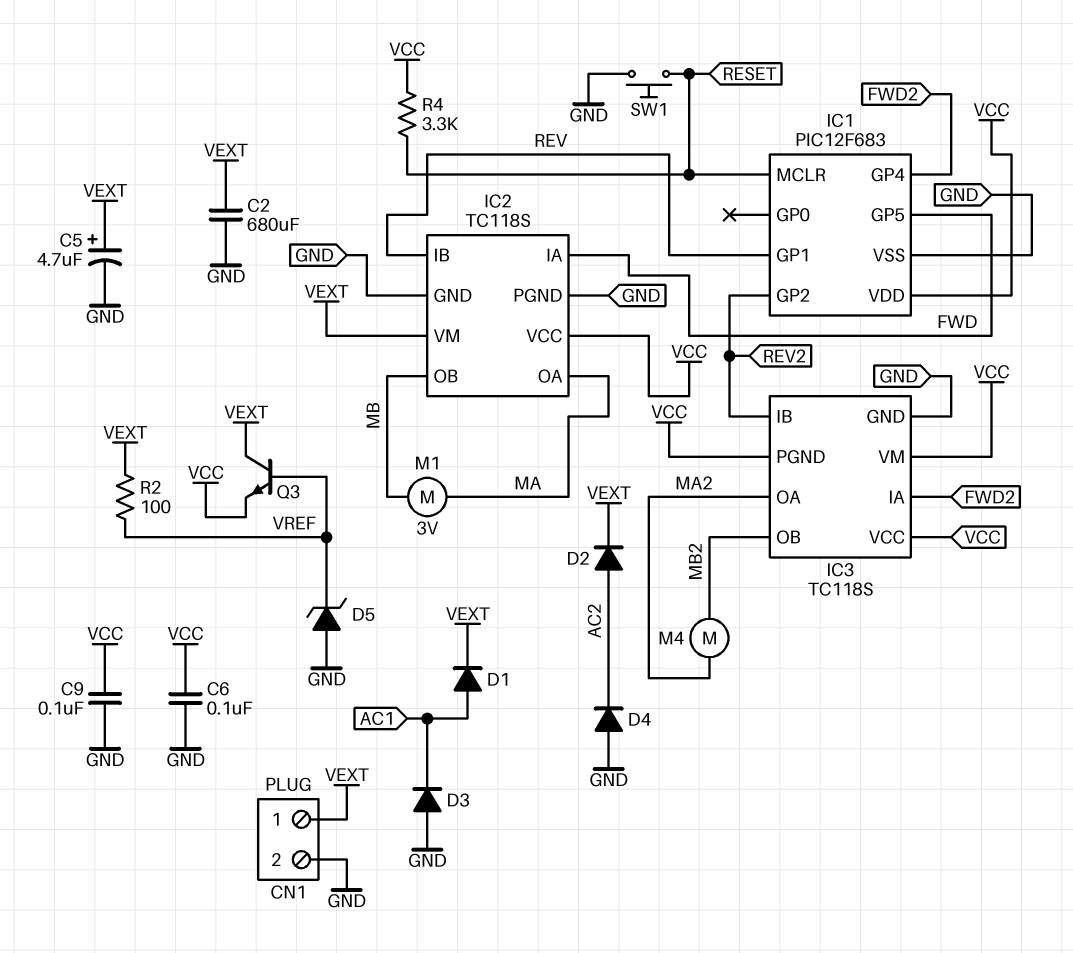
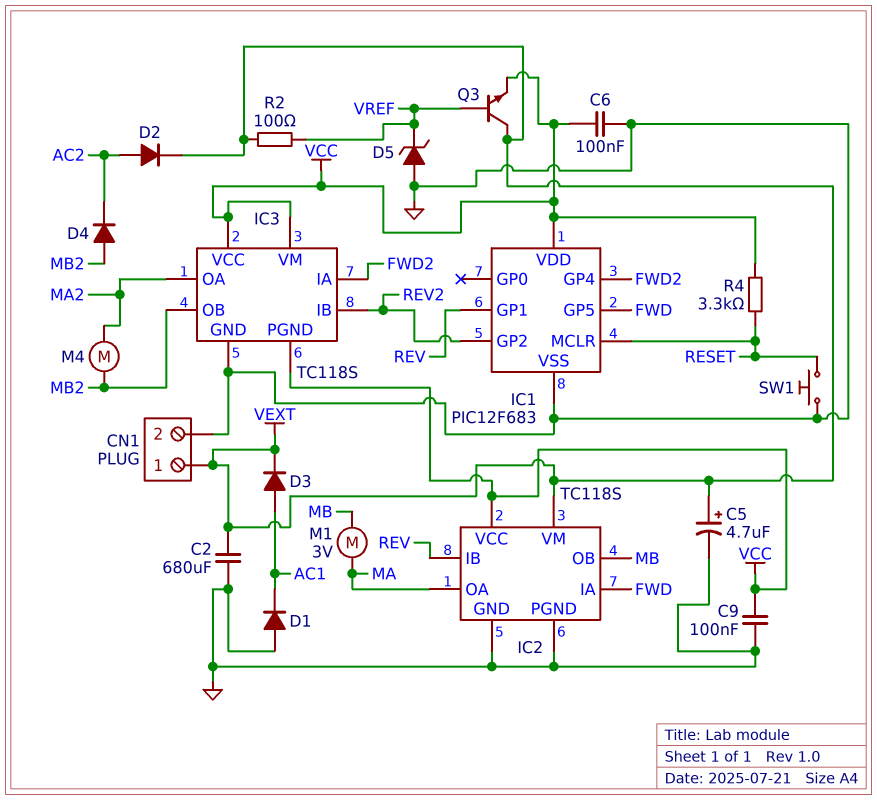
D1: diode (A AC1, K VEXT) -> diode (A GND, K AC1)
D3: diode (A GND, K AC1) -> diode (A AC1, K VEXT)
D4: diode (A GND, K AC2) -> diode (A MB2, K AC2)

